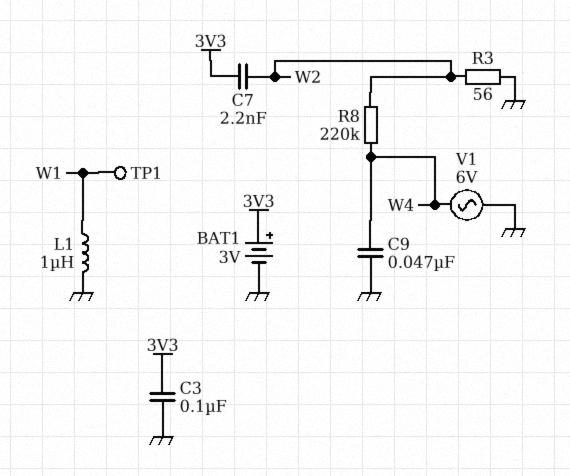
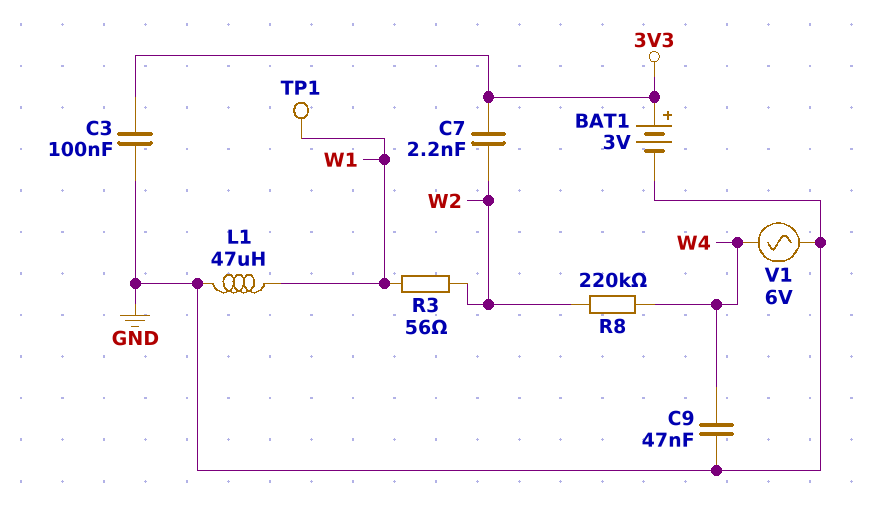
L1: 1uH (GND, W1) -> 47uH (GND, W1)
R3: 56 (GND, W2) -> 56 (W1, W2)

